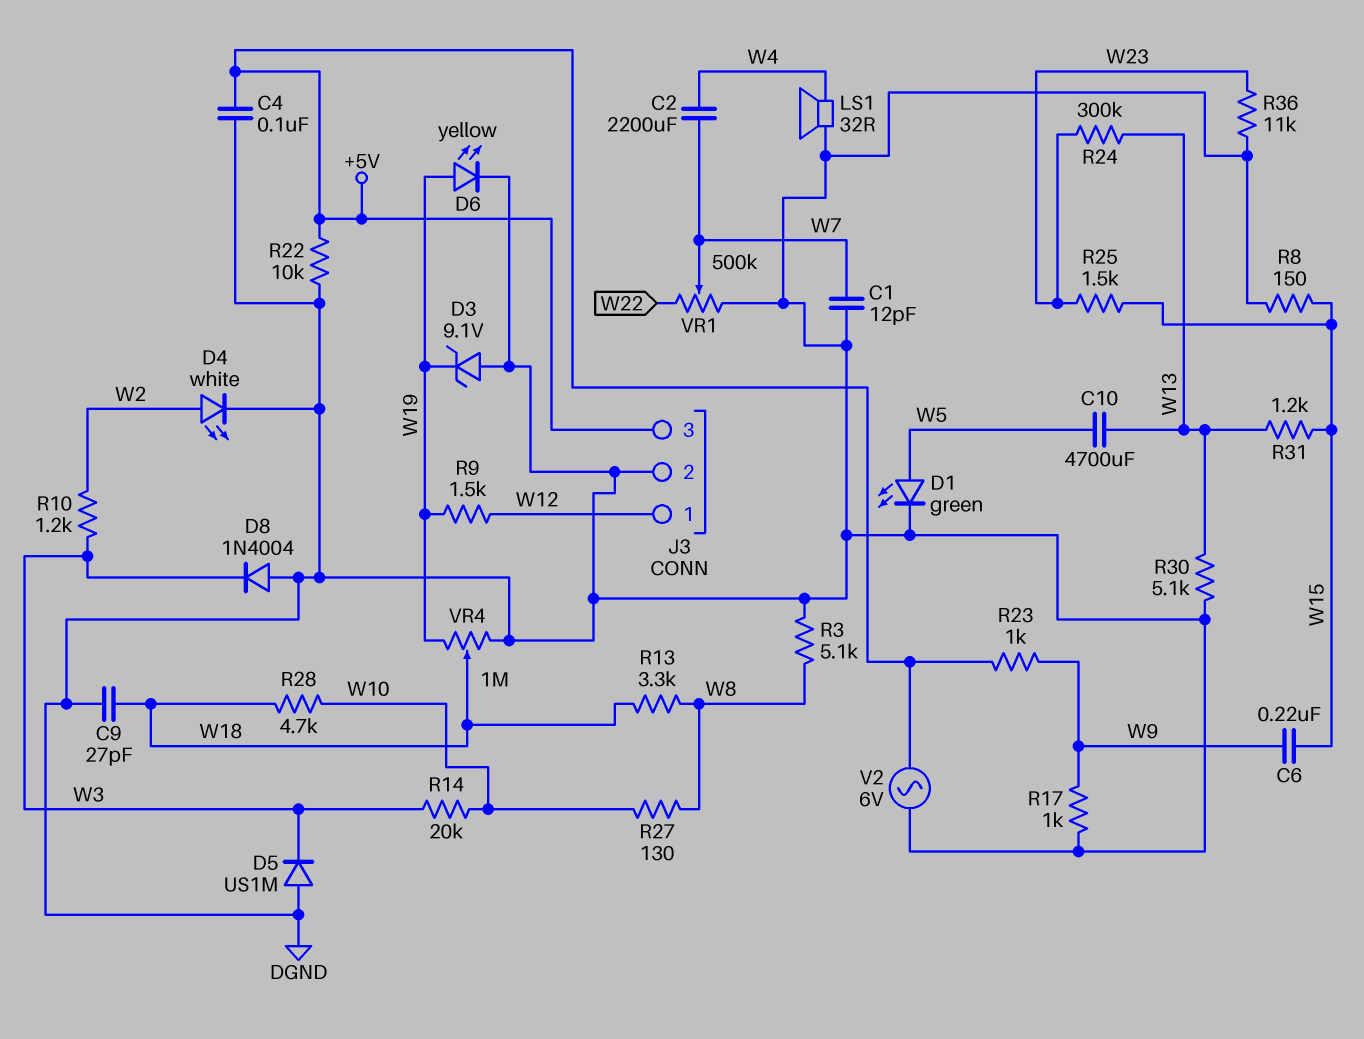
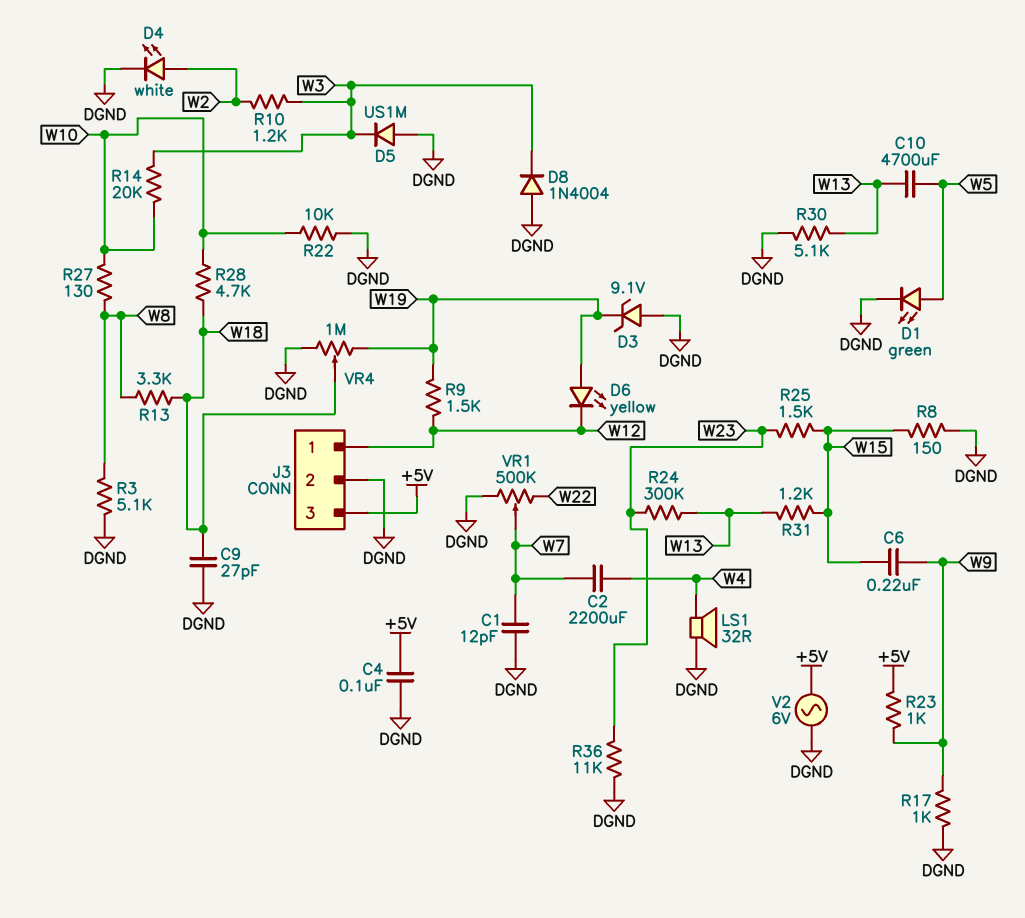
D6: LED yellow (A W19, K DGND) -> LED yellow (A W19, K W12)
R22: 10k (+5V, DGND) -> 10k (DGND, W10)

